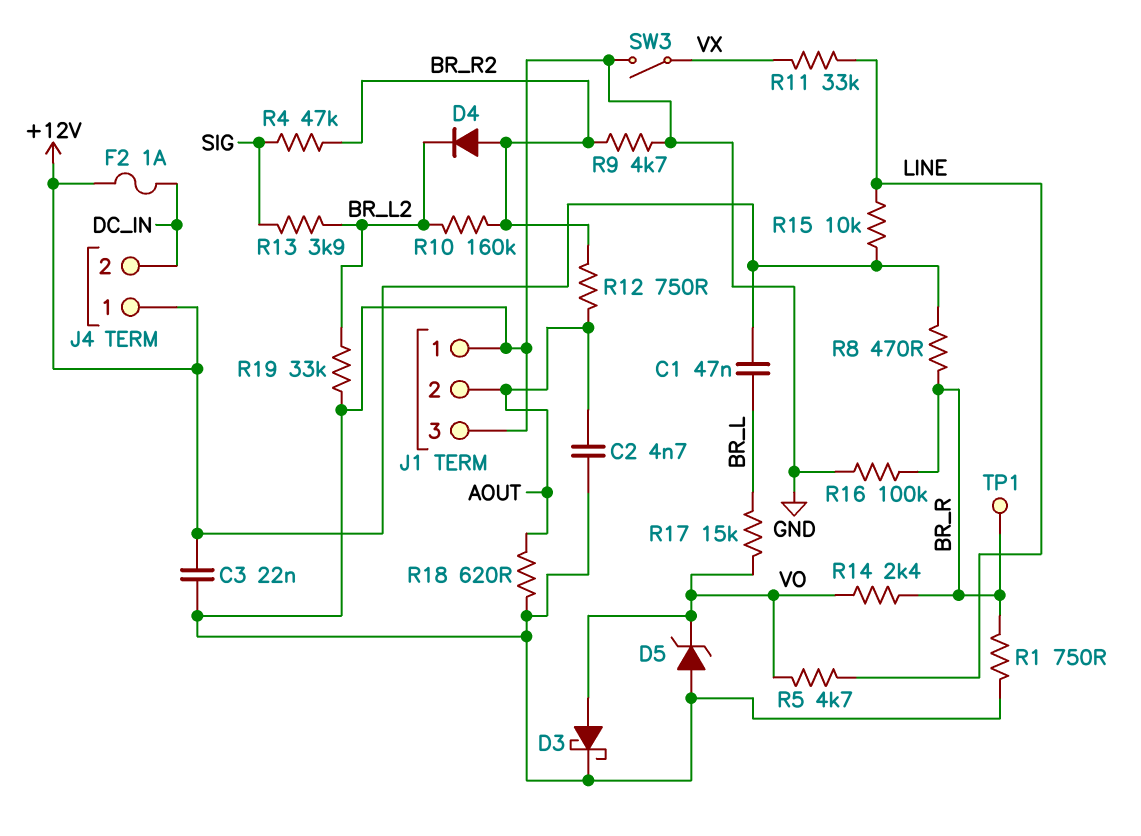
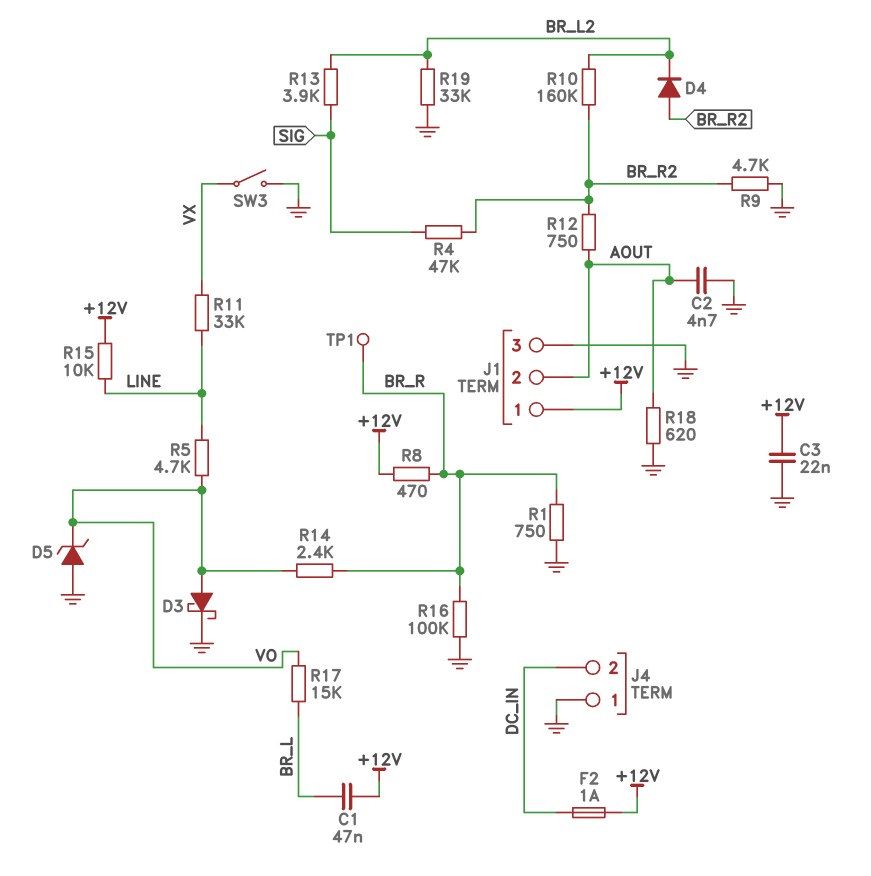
J1 pin 1: GND -> +12V
J4 pin 1: +12V -> GND

